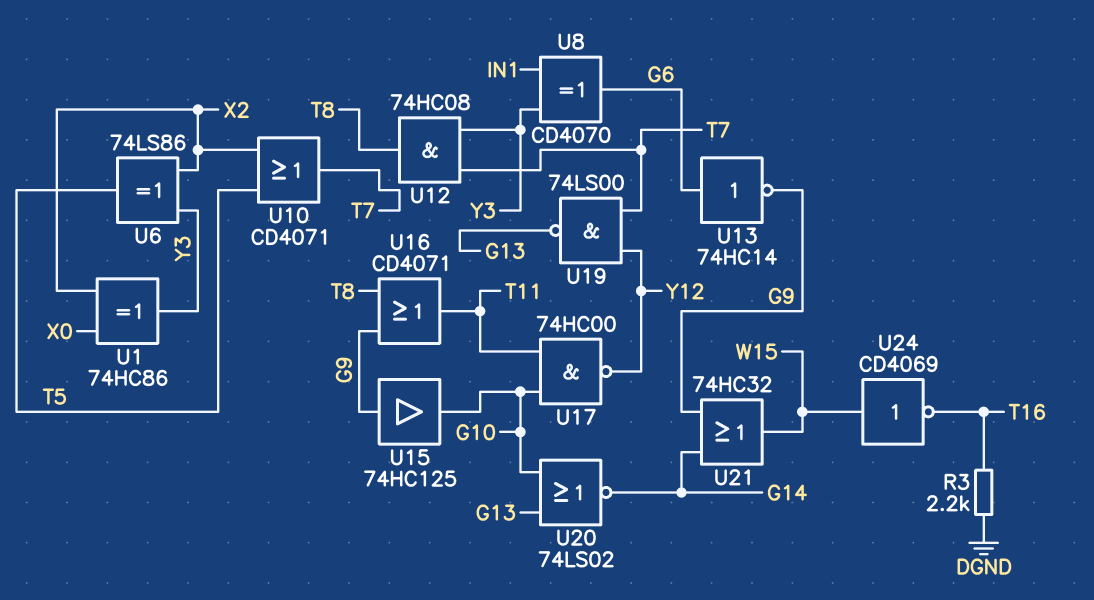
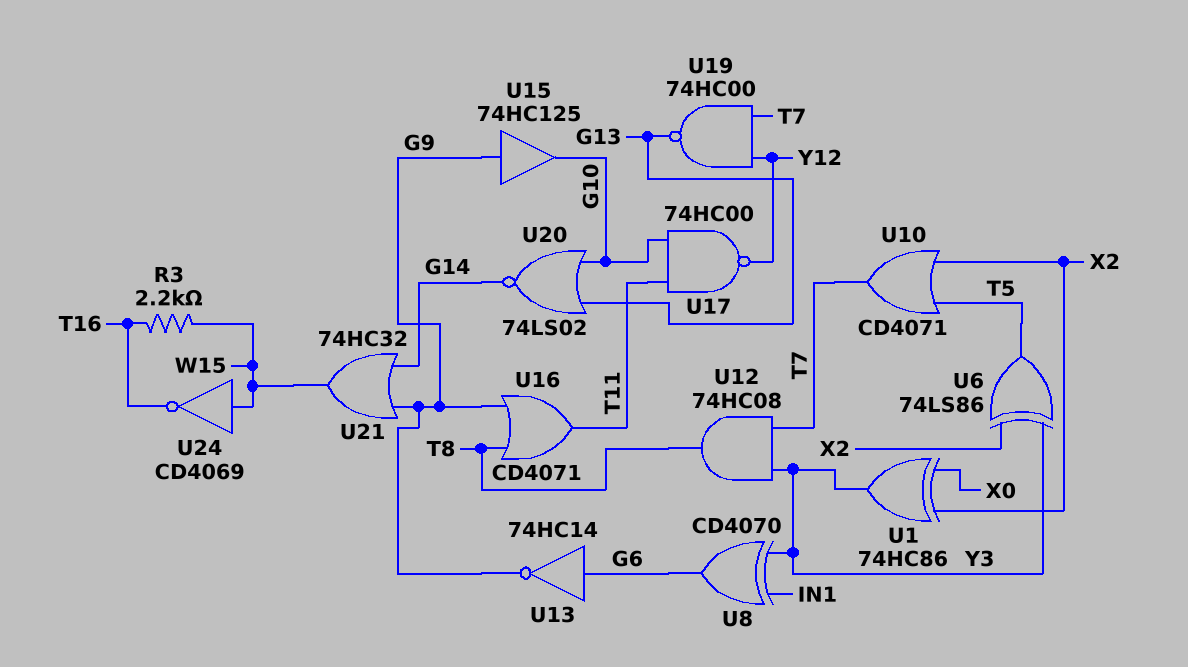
R3: 2.2k (DGND, T16) -> 2.2k (T16, W15)
U19: NAND 74LS00 (in T7, in Y12, out G13) -> NAND 74HC00 (in T7, in Y12, out G13)

